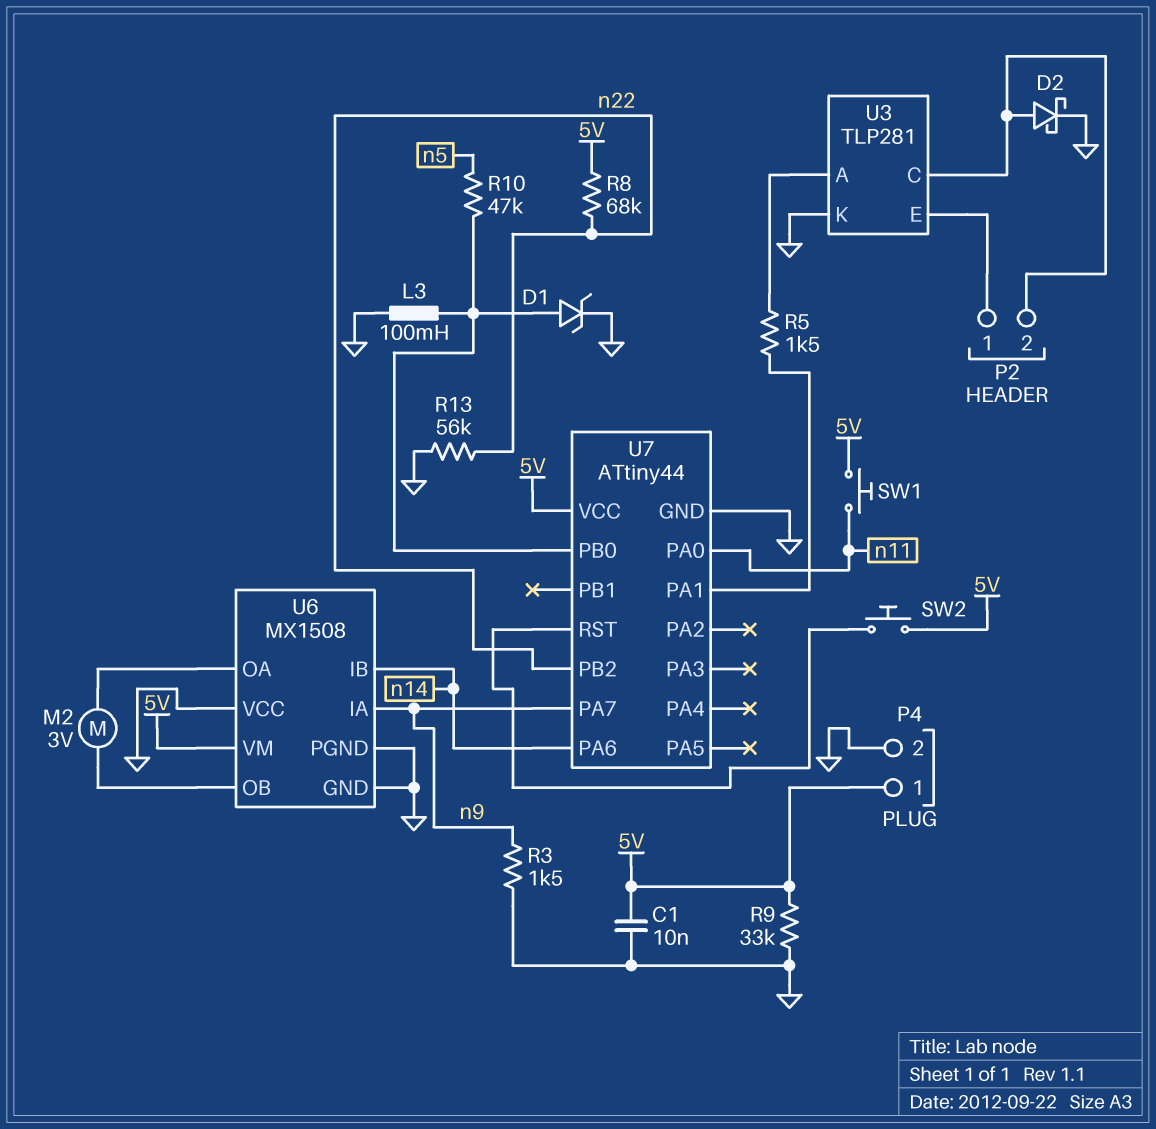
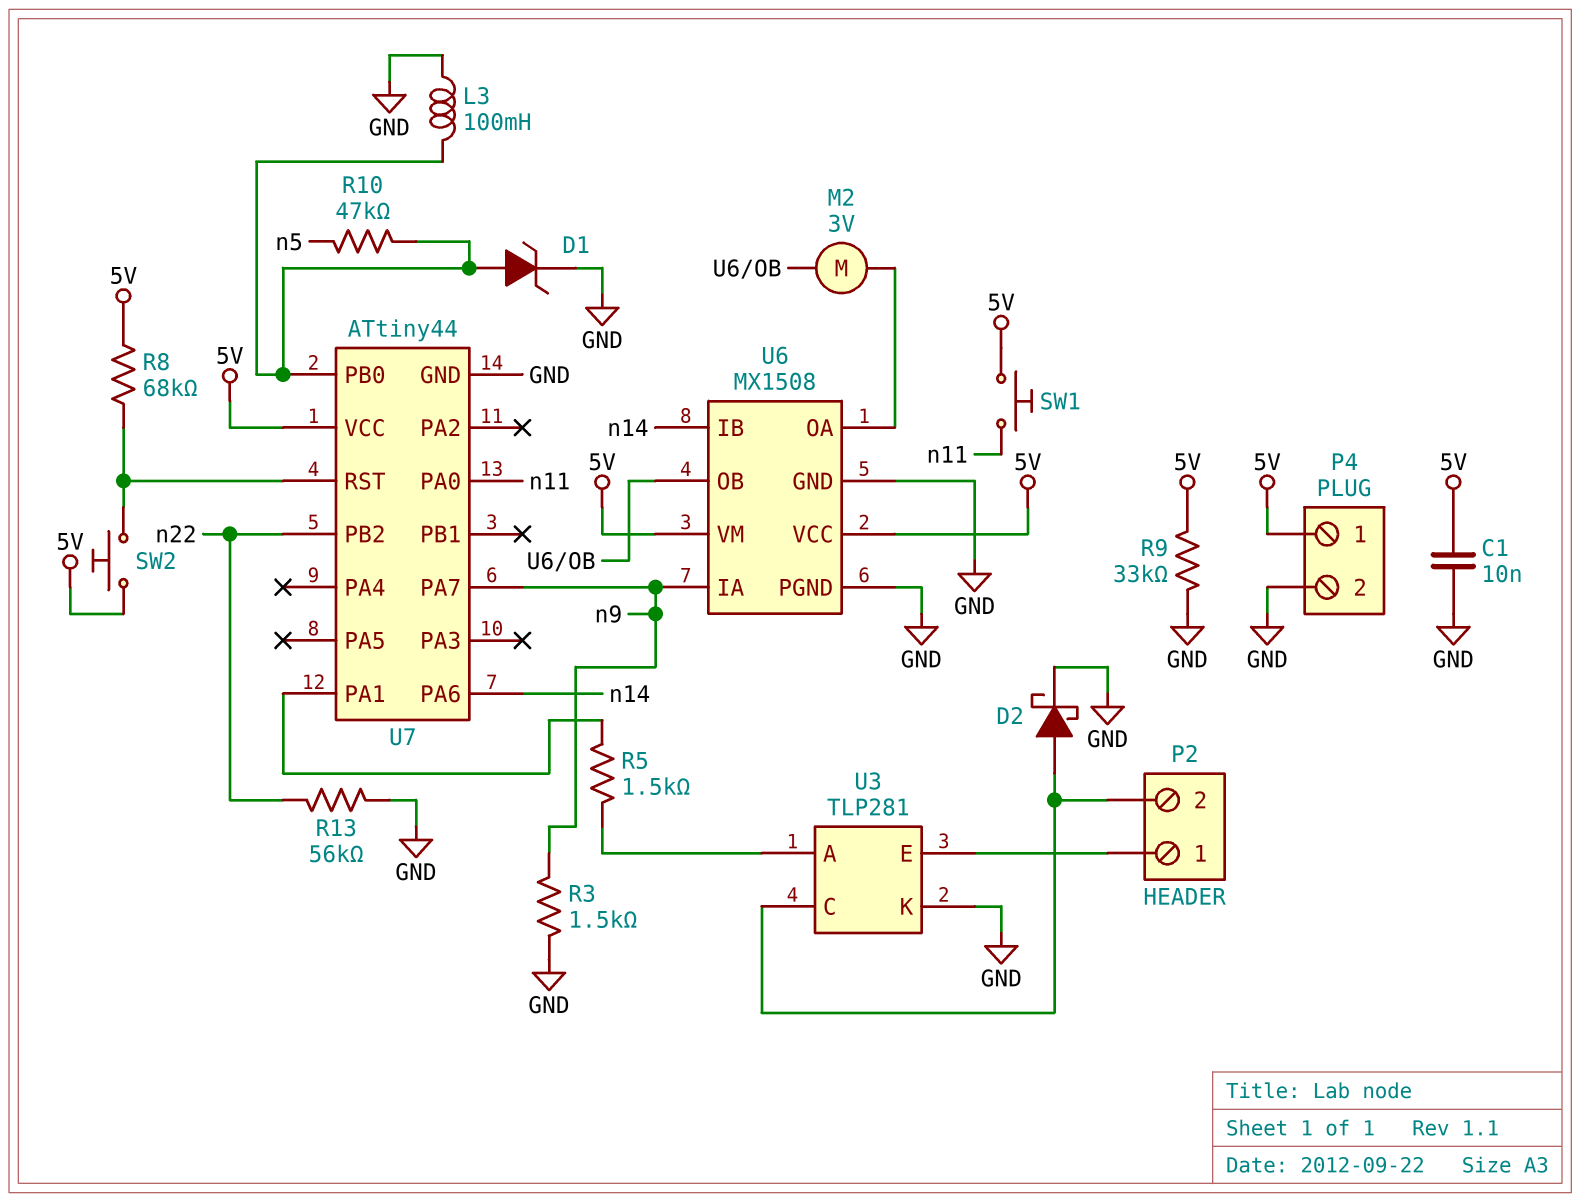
R8: 68k (5V, n22) -> 68k (5V, U7/RST)
U6 pin VCC: GND -> 5V

